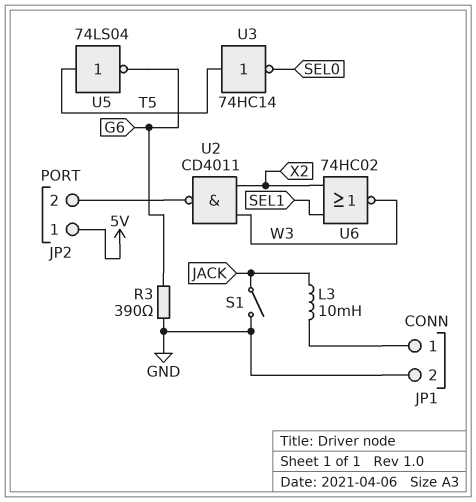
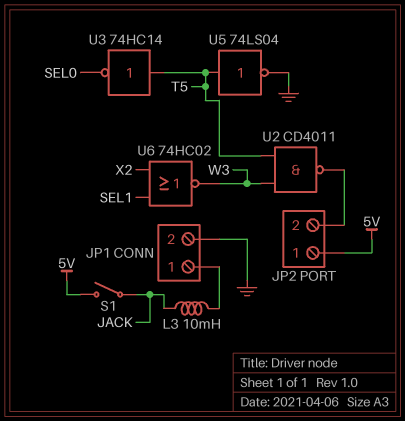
R3: 390 (G6, GND) -> none
S1: switch (GND, JACK) -> switch (5V, JACK)
U2: NAND CD4011 (in W3, in X2, out JP2/2) -> NAND CD4011 (in T5, in W3, out JP2/2)
U5: NOT 74LS04 (in T5, out G6) -> NOT 74LS04 (in T5, out GND)

